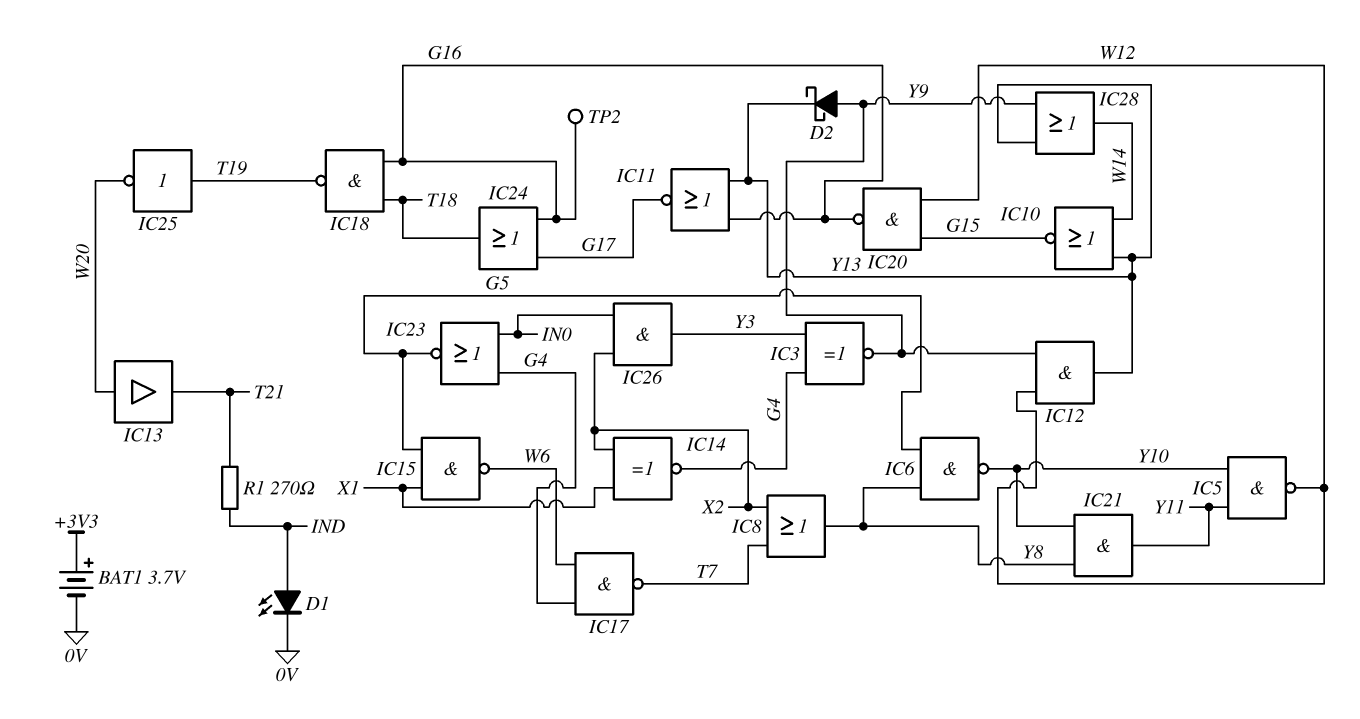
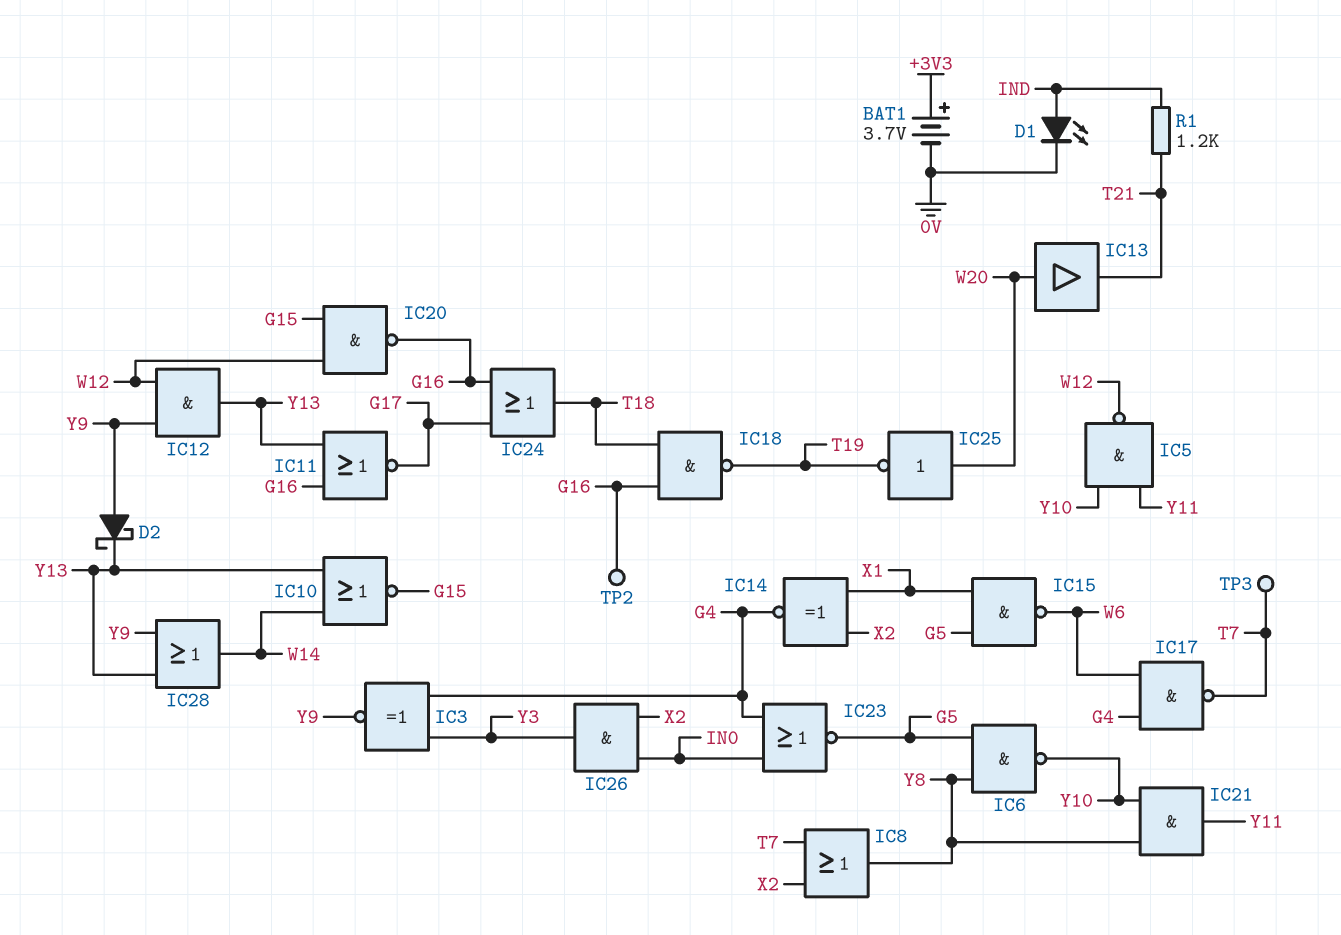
IC25: NOT (in T19, out W20) -> NOT (in W20, out T19)
R1: 270 (IND, T21) -> 1.2k (IND, T21)
TP3: none -> test point (T7)

